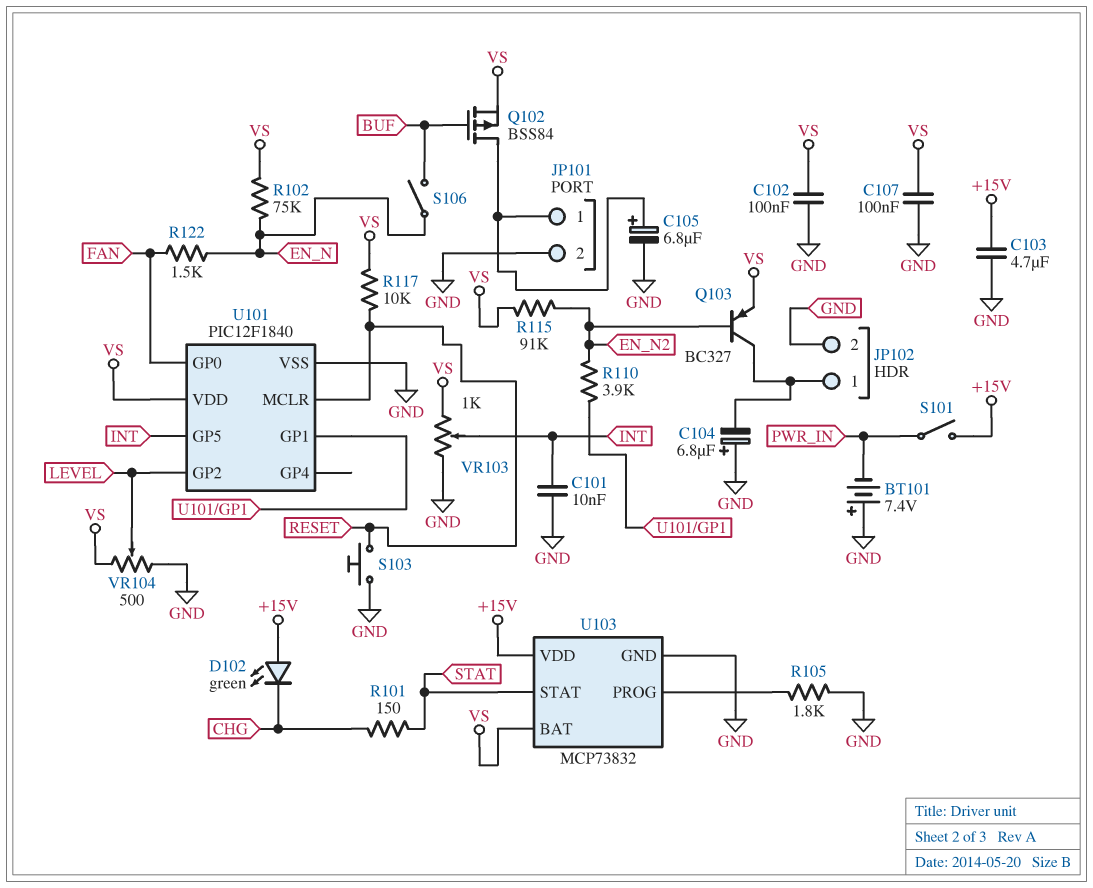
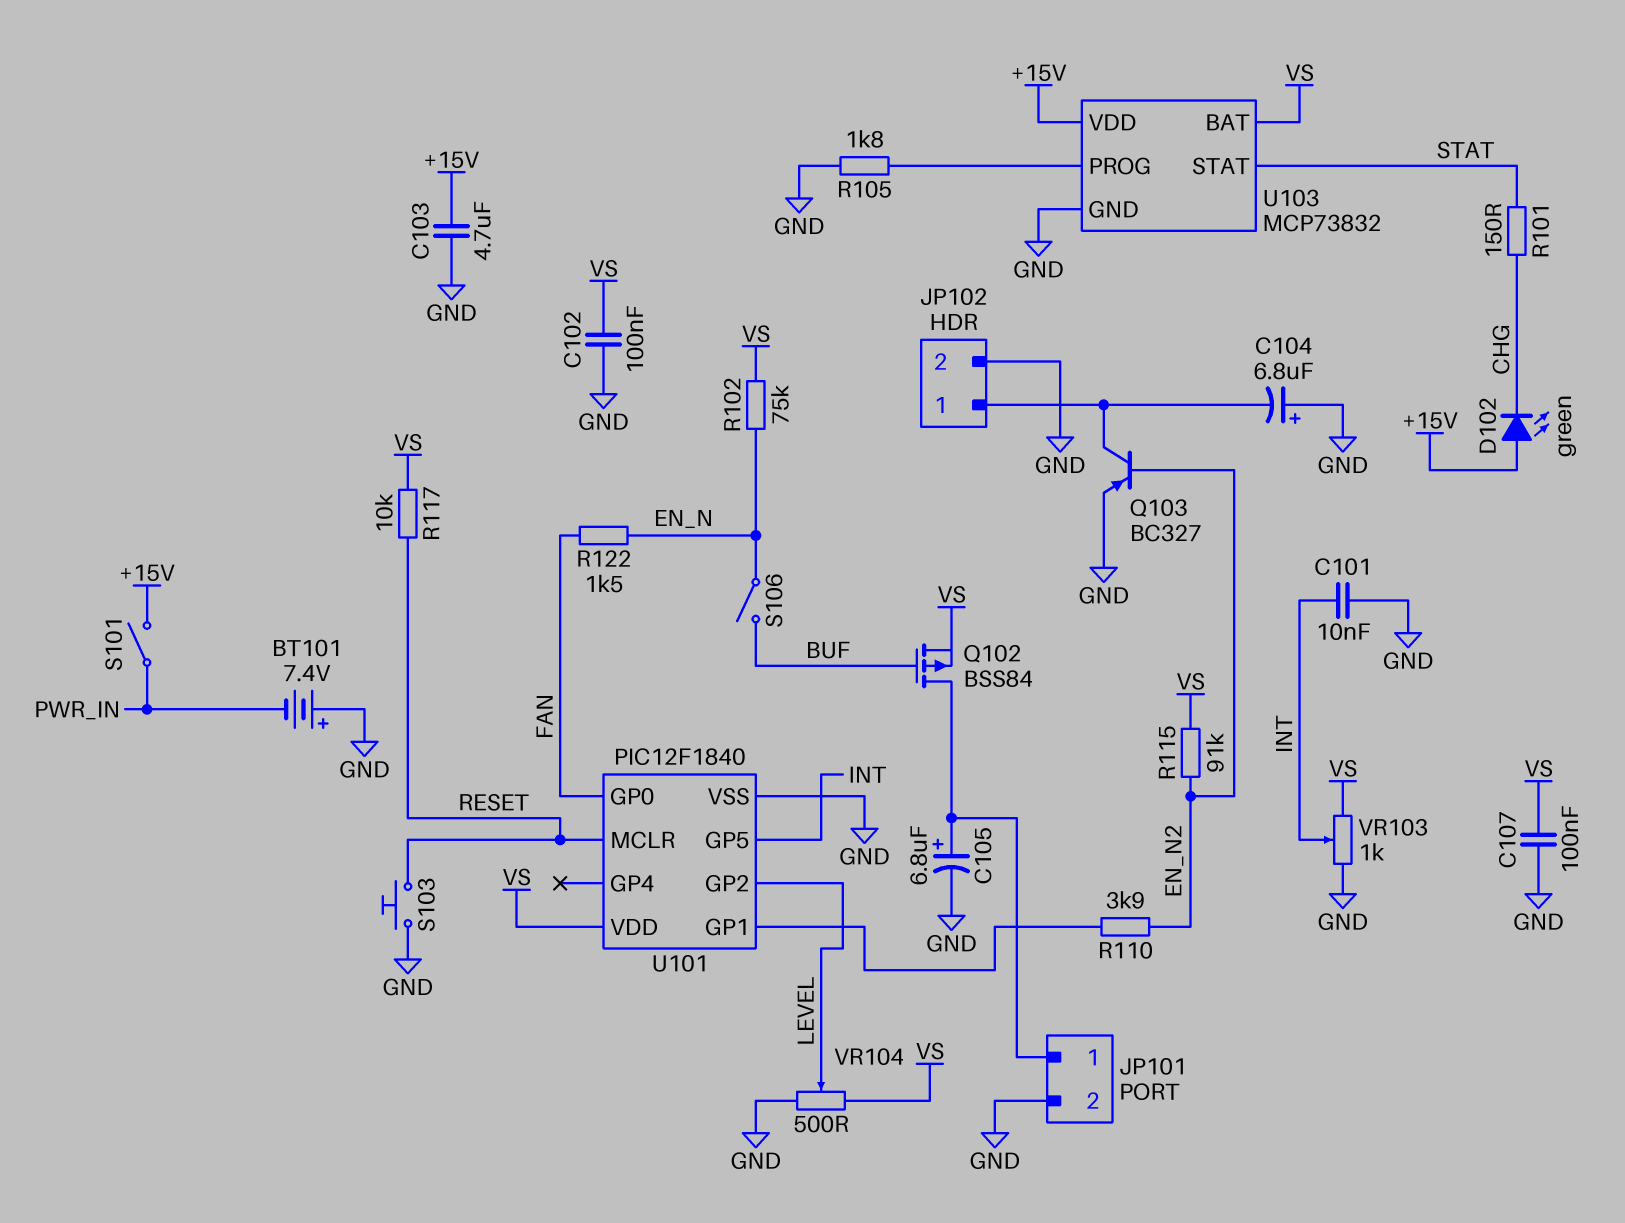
Q103: PNP BC327 (B EN_N2, C JP102/1, E VS) -> PNP BC327 (B EN_N2, C JP102/1, E GND)

